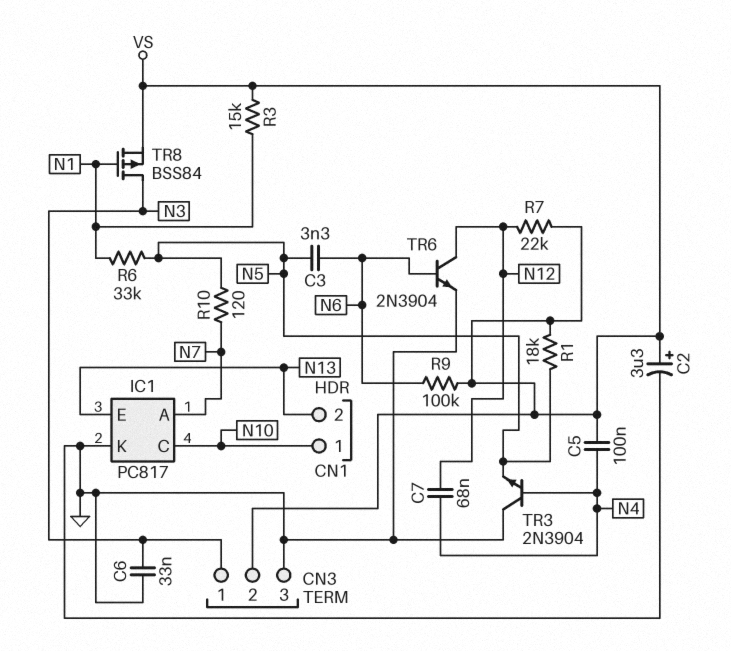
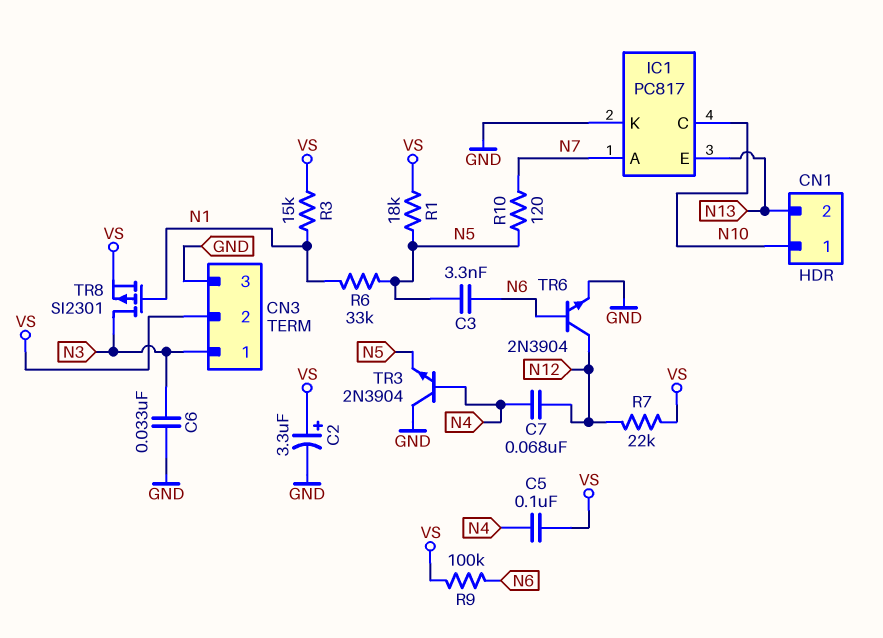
TR8: PMOS BSS84 (G N1, D N3, S VS) -> PMOS SI2301 (G N1, D N3, S VS)

